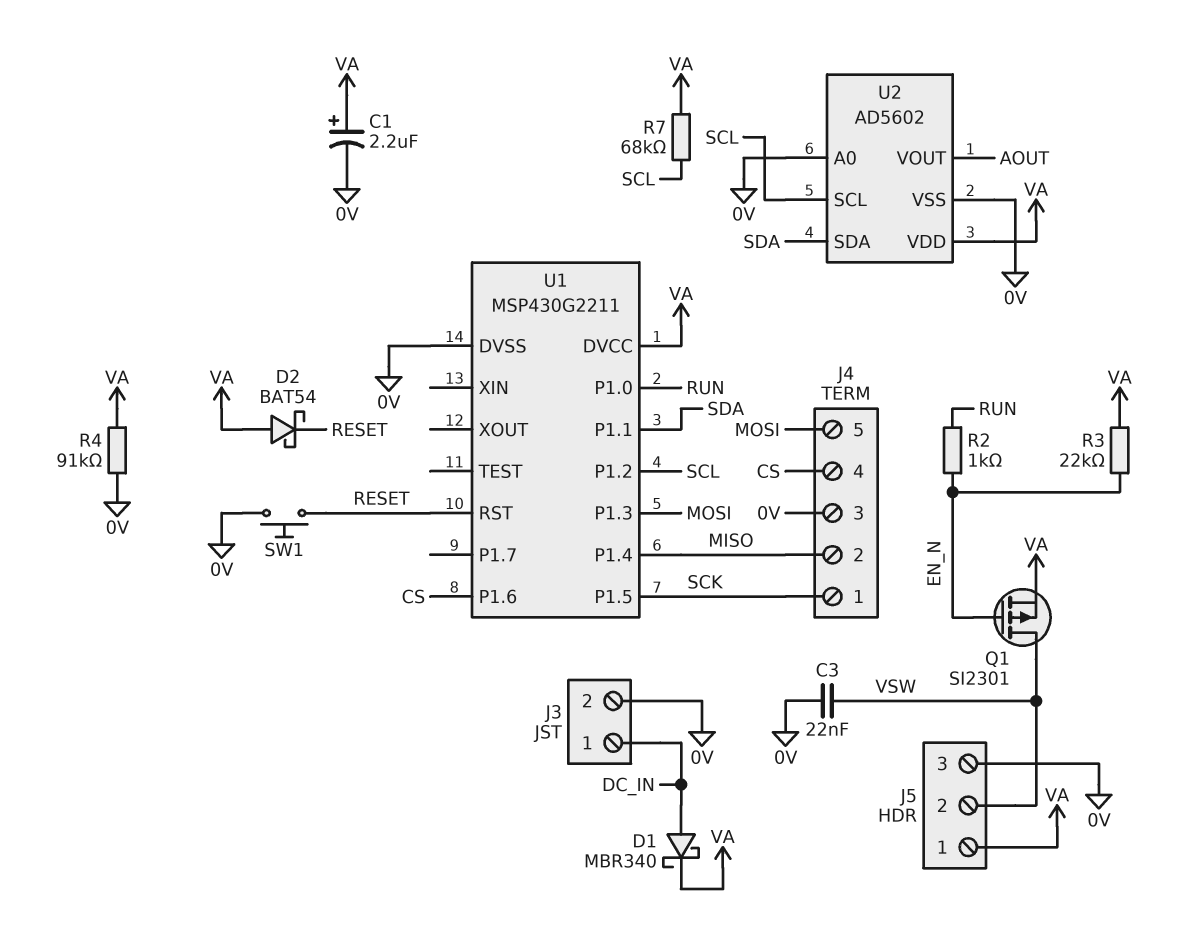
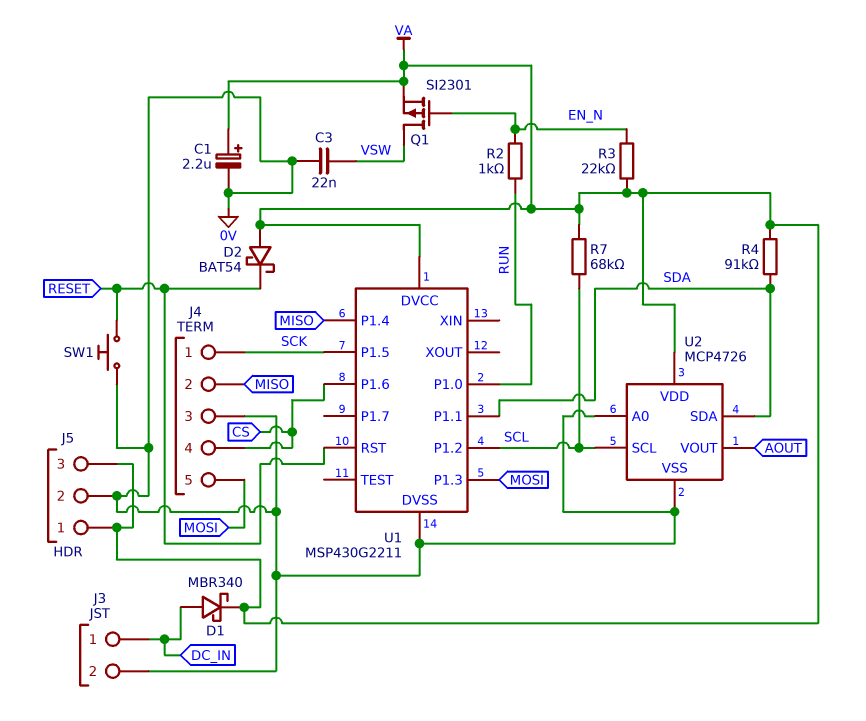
J5 pin 2: VSW -> 0V
J5 pin 3: 0V -> VA
R4: 91k (0V, VA) -> 91k (SDA, VA)
U2: AD5602 -> MCP4726

